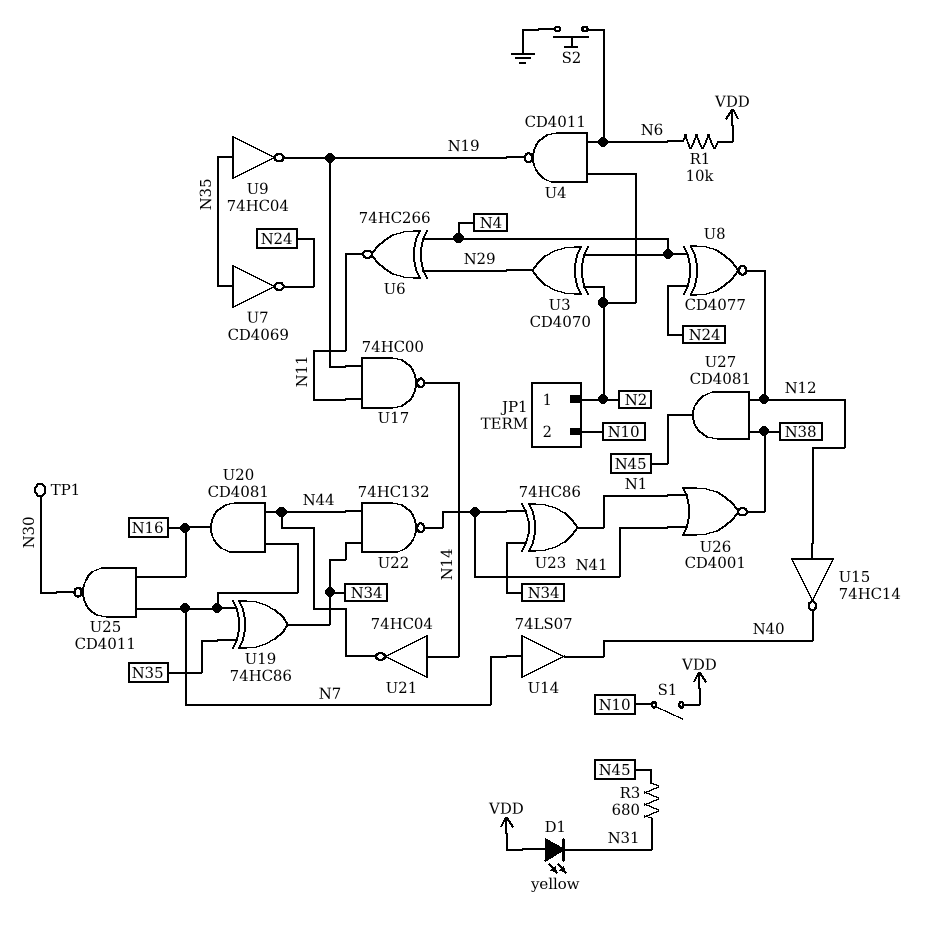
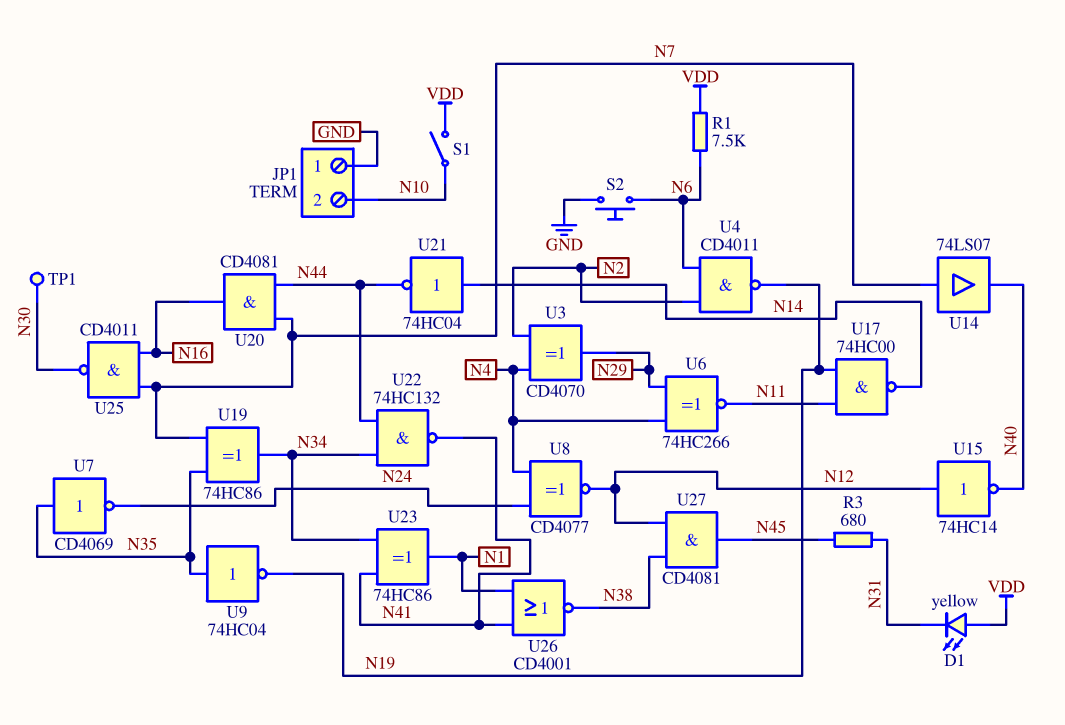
JP1 pin 1: N2 -> GND
R1: 10k (N6, VDD) -> 7.5k (N6, VDD)

